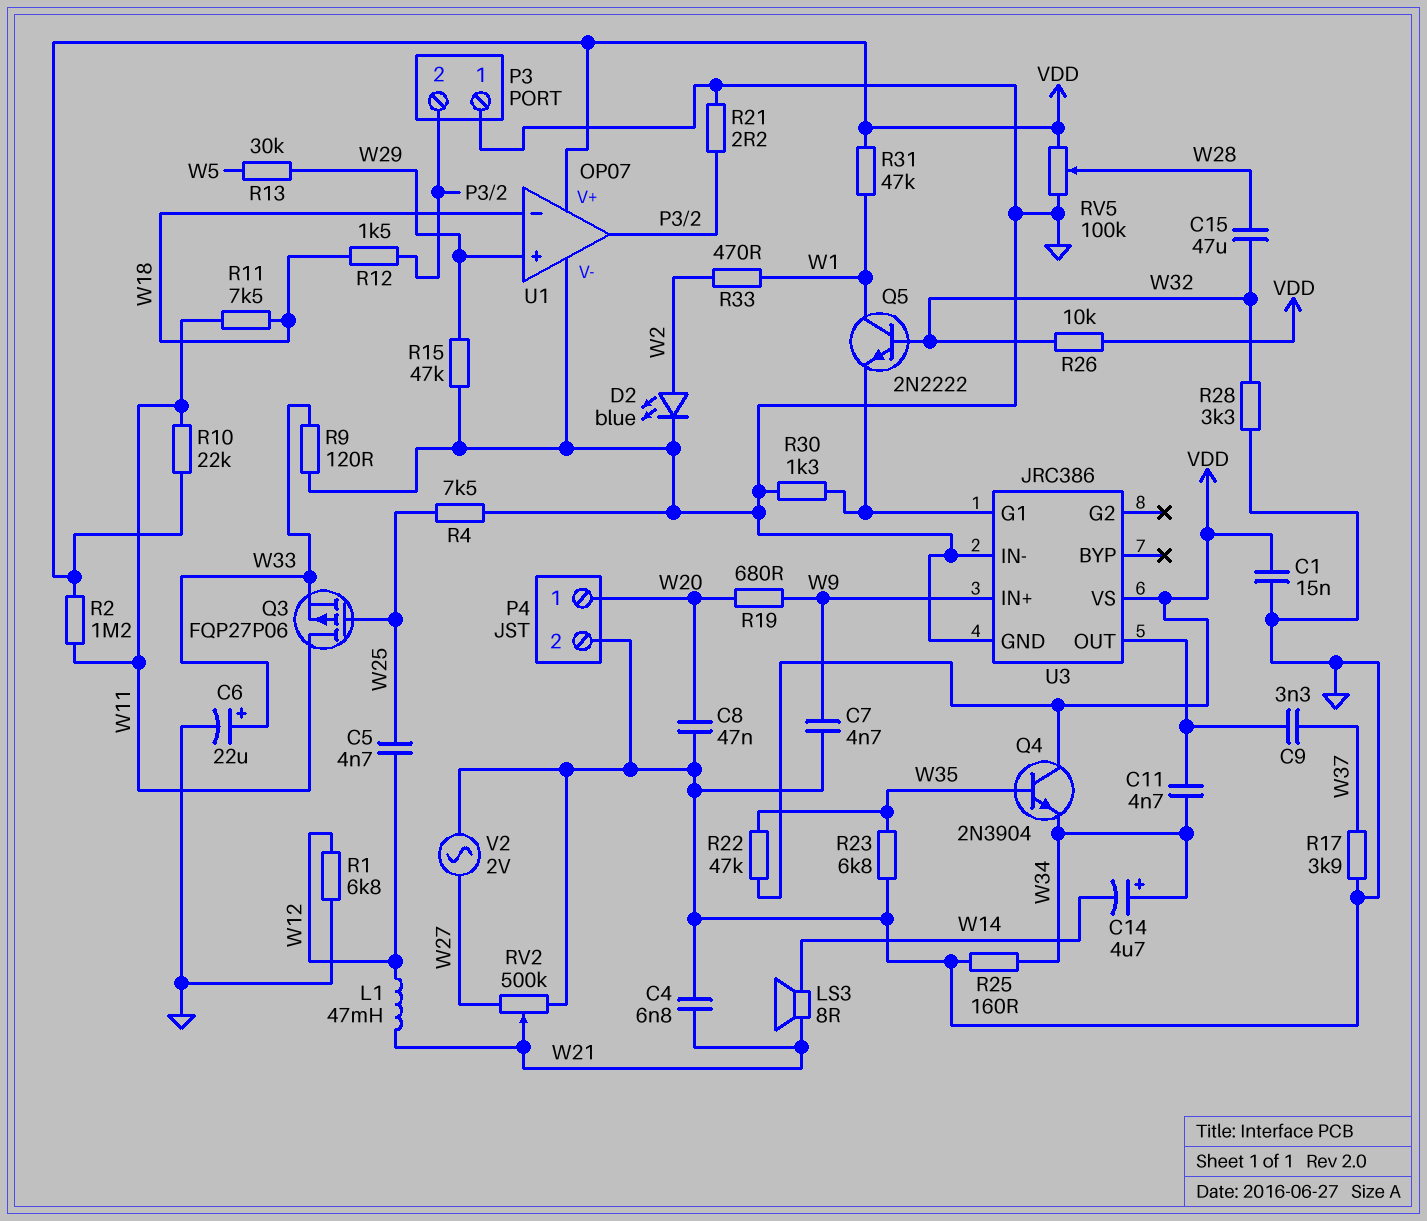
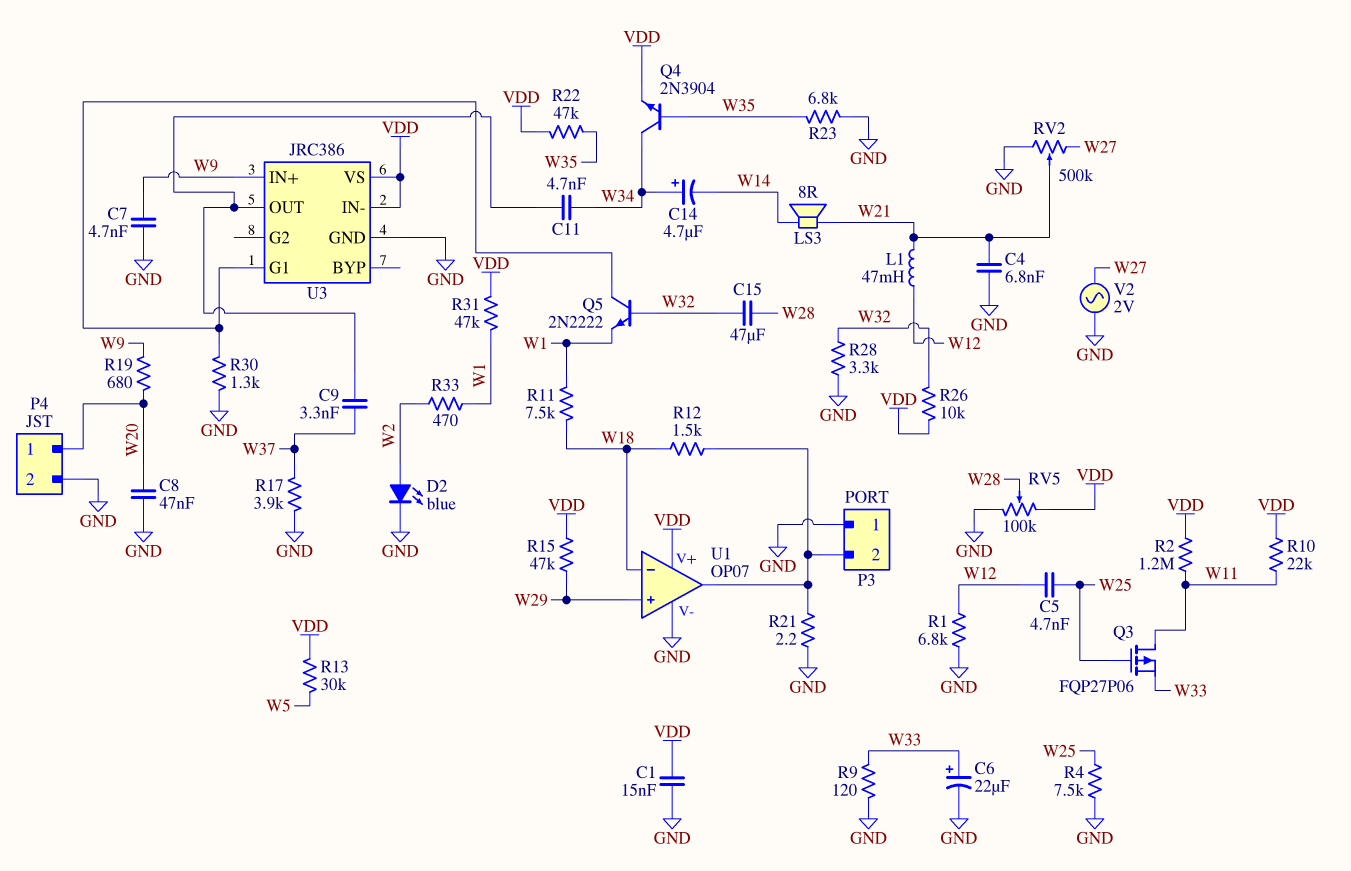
Q4: NPN 2N3904 (B W35, C VDD, E W34) -> NPN 2N3904 (B W35, C W34, E VDD)
Q5: NPN 2N2222 (B W32, C W1, E U3/G1) -> NPN 2N2222 (B W32, C U3/G1, E W1)
R11: 7.5k (W11, W18) -> 7.5k (W1, W18)
R13: 30k (W5, W29) -> 30k (VDD, W5)
R15: 47k (GND, W29) -> 47k (VDD, W29)
R25: 160 (GND, W34) -> none
U3 pin IN-: GND -> VDD

